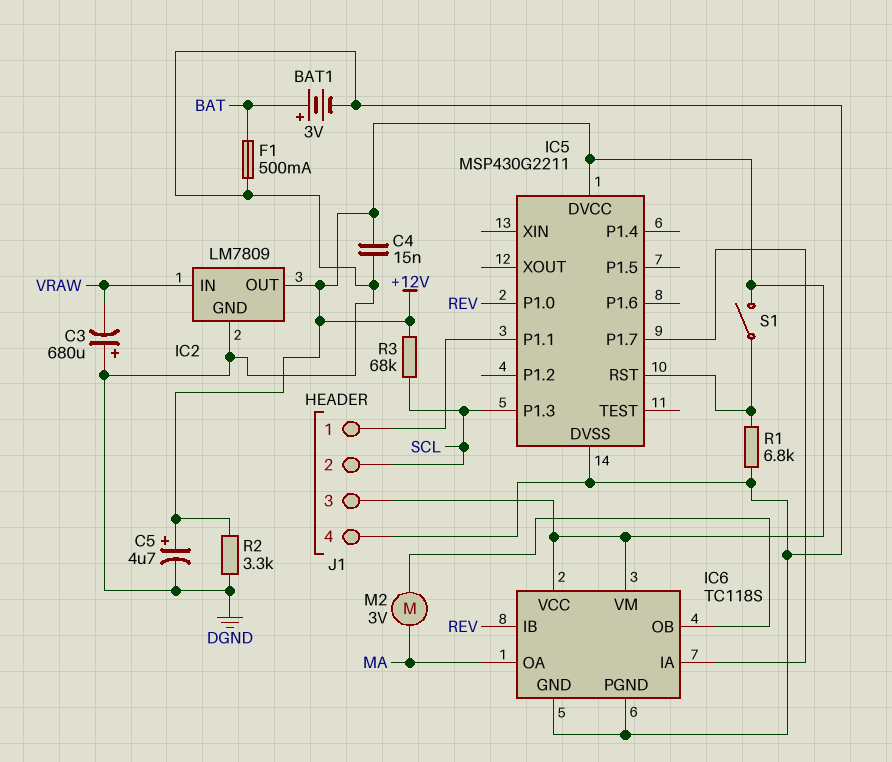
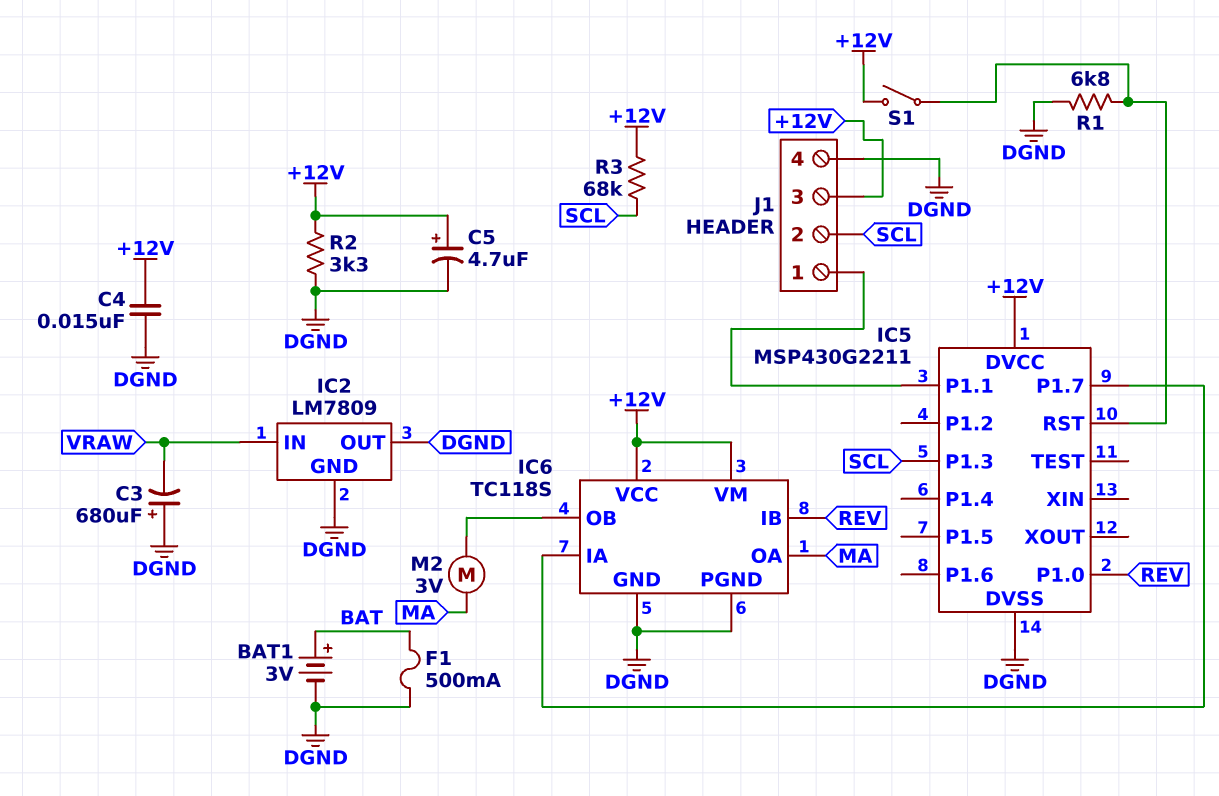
IC2 pin OUT: +12V -> DGND

